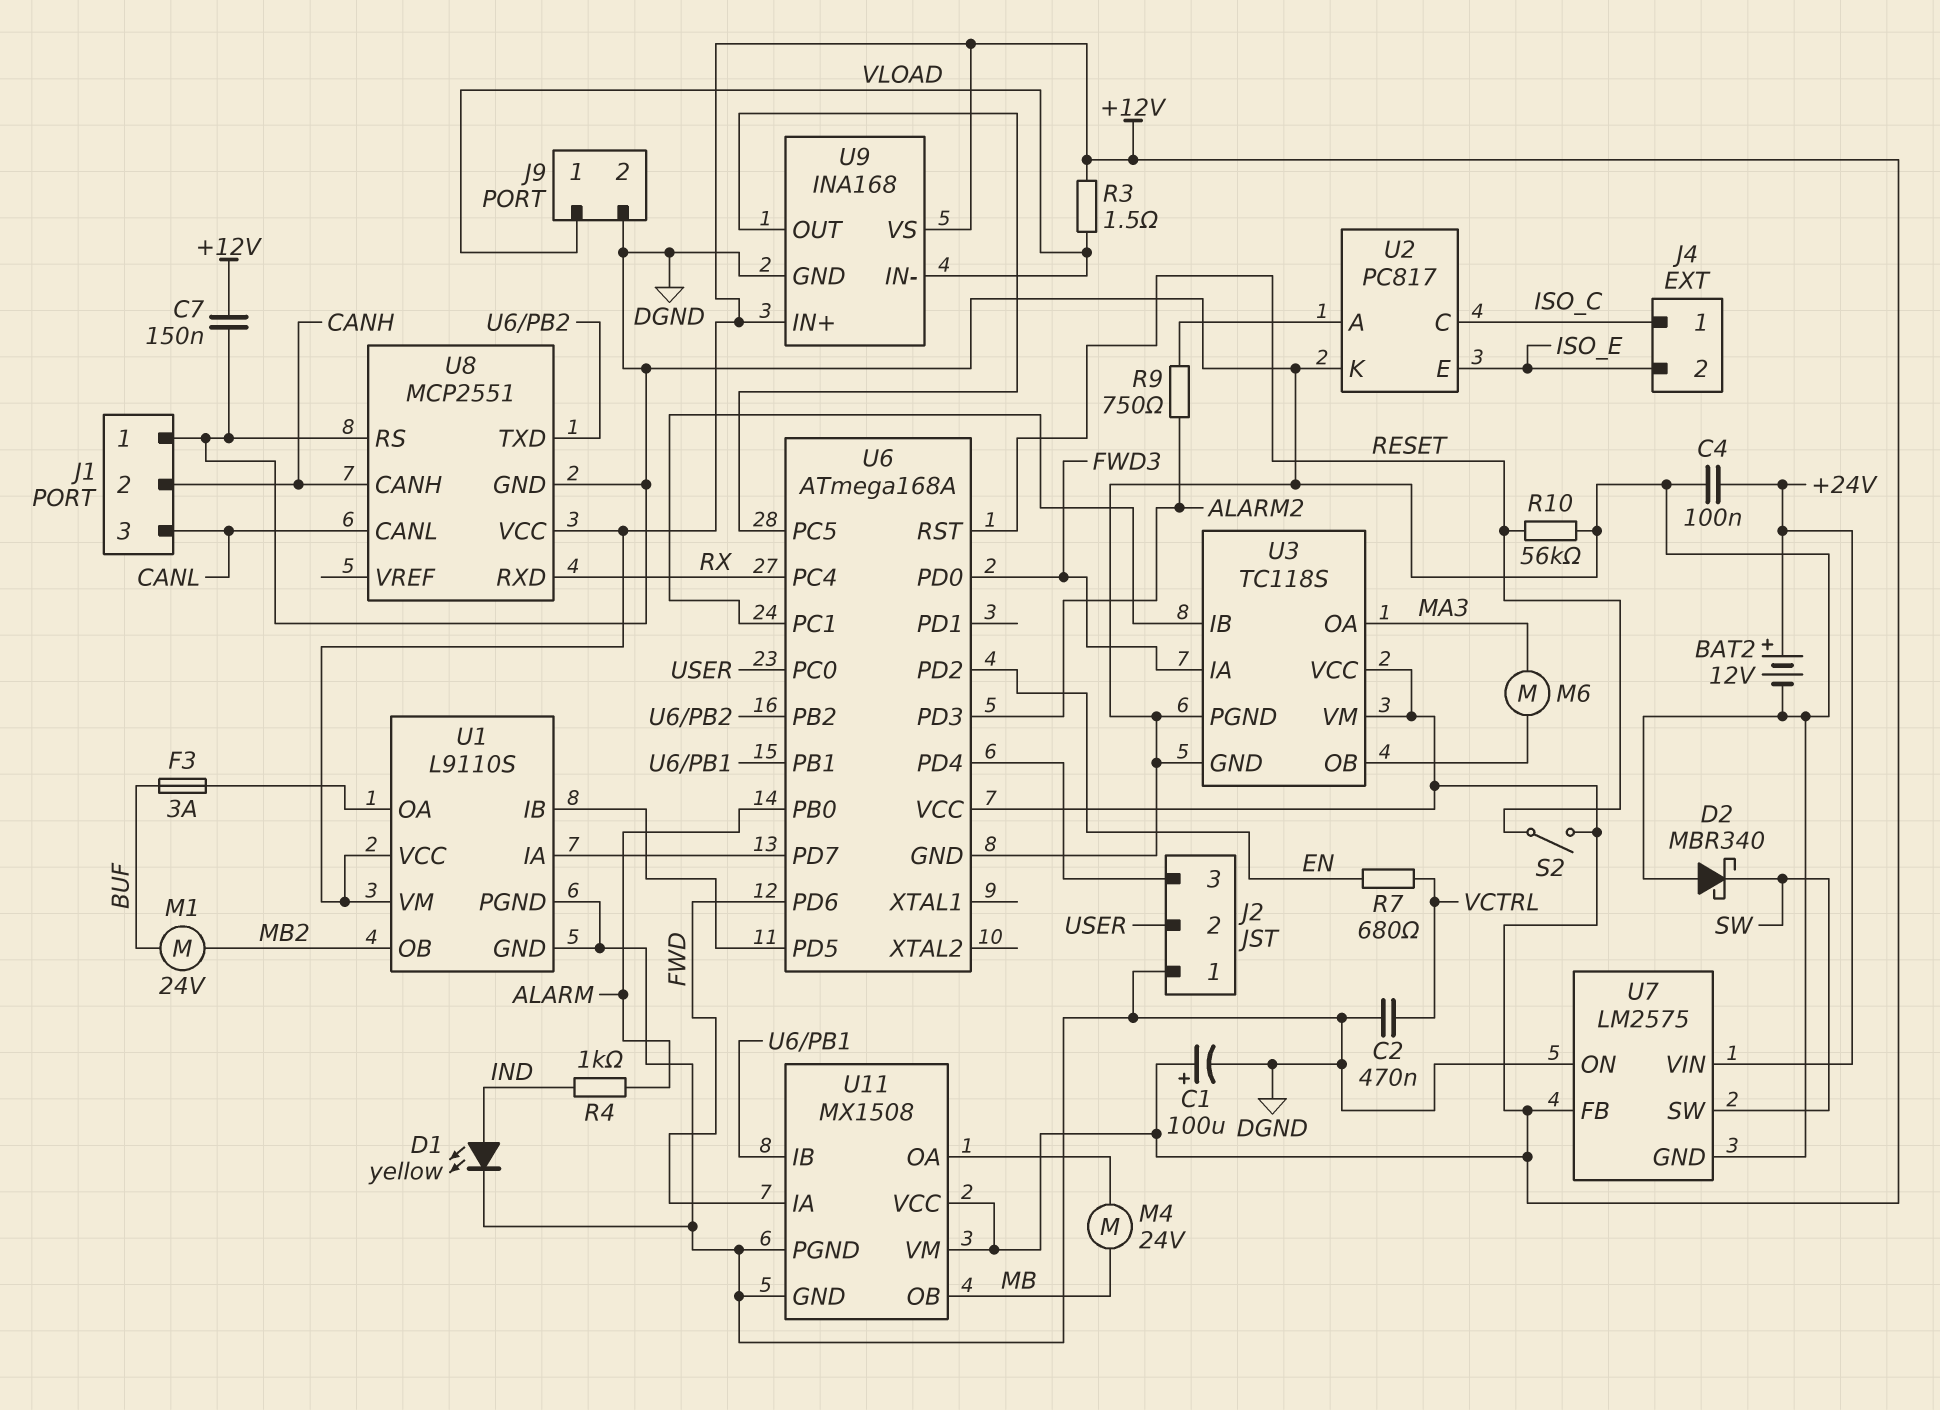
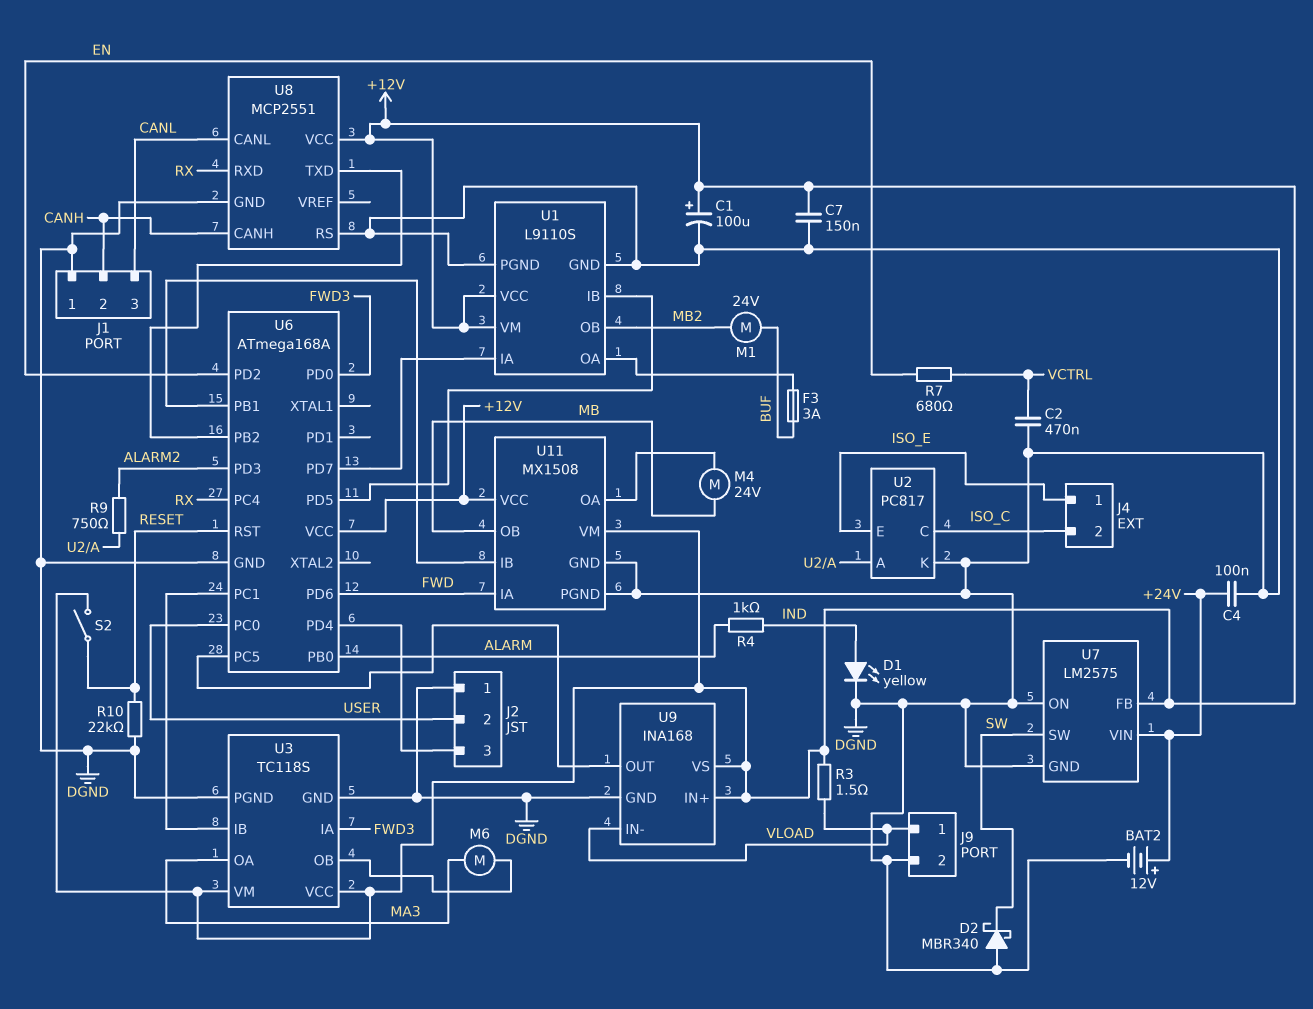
J4 pin 1: ISO_C -> ISO_E
J4 pin 2: ISO_E -> ISO_C
R10: 56k (DGND, RESET) -> 22k (DGND, RESET)

